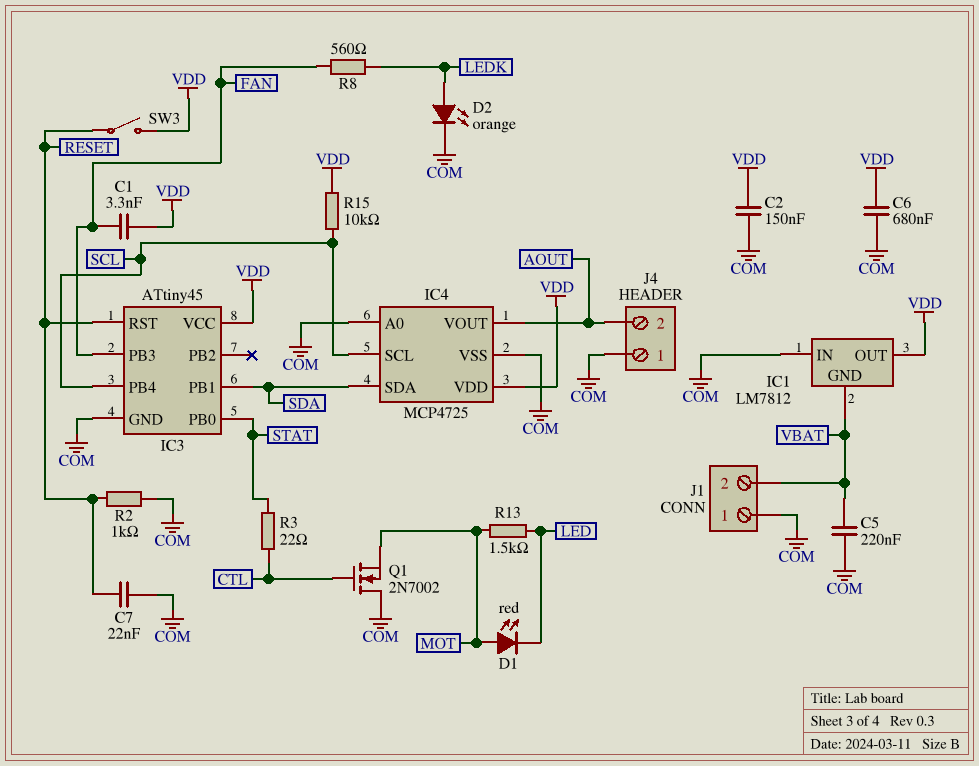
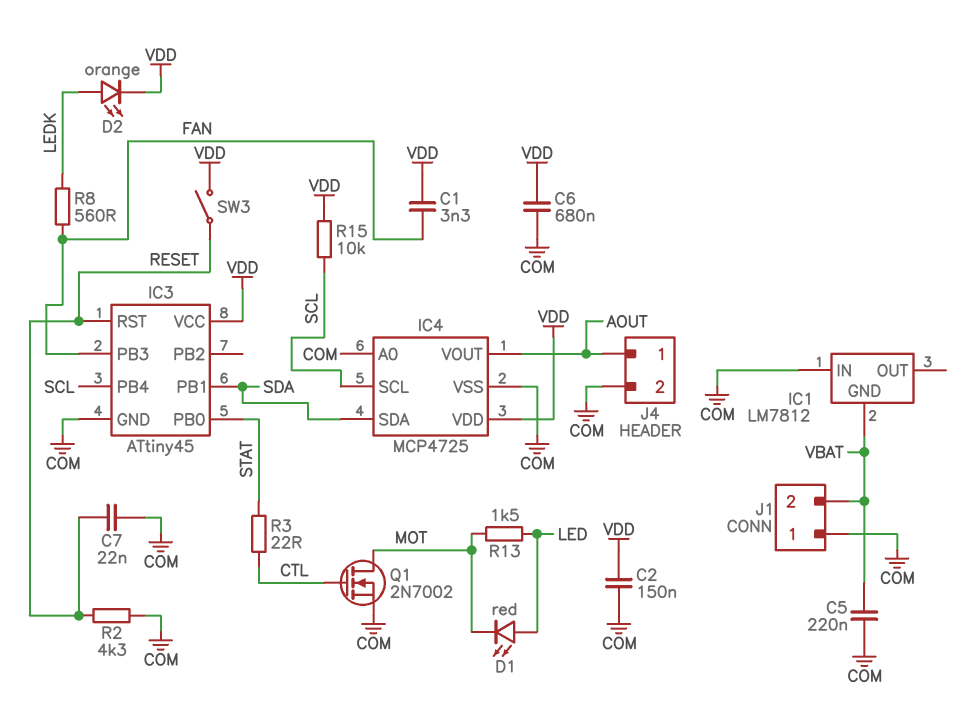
D1: LED red (A MOT, K LED) -> LED red (A LED, K MOT)
D2: LED orange (A LEDK, K COM) -> LED orange (A LEDK, K VDD)
IC1 pin OUT: VDD -> none
J4 pin 1: COM -> AOUT
J4 pin 2: AOUT -> COM
Q1: NMOS 2N7002 (G CTL, D COM, S MOT) -> NMOS 2N7002 (G CTL, D MOT, S COM)
R2: 1k (COM, RESET) -> 4.3k (COM, RESET)

